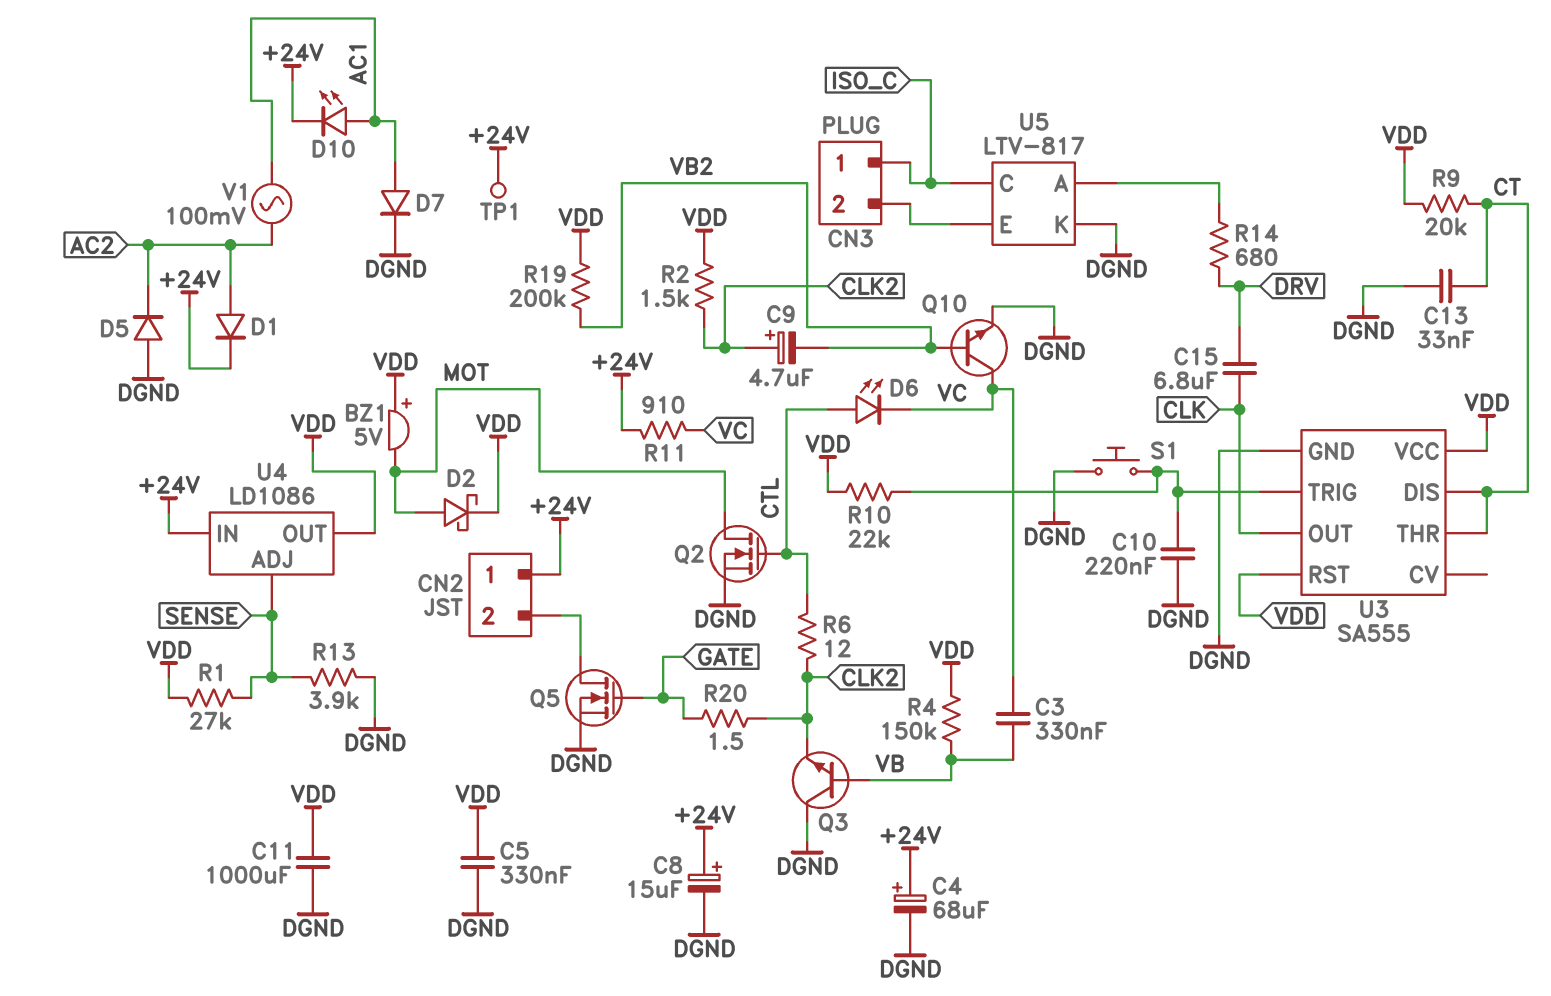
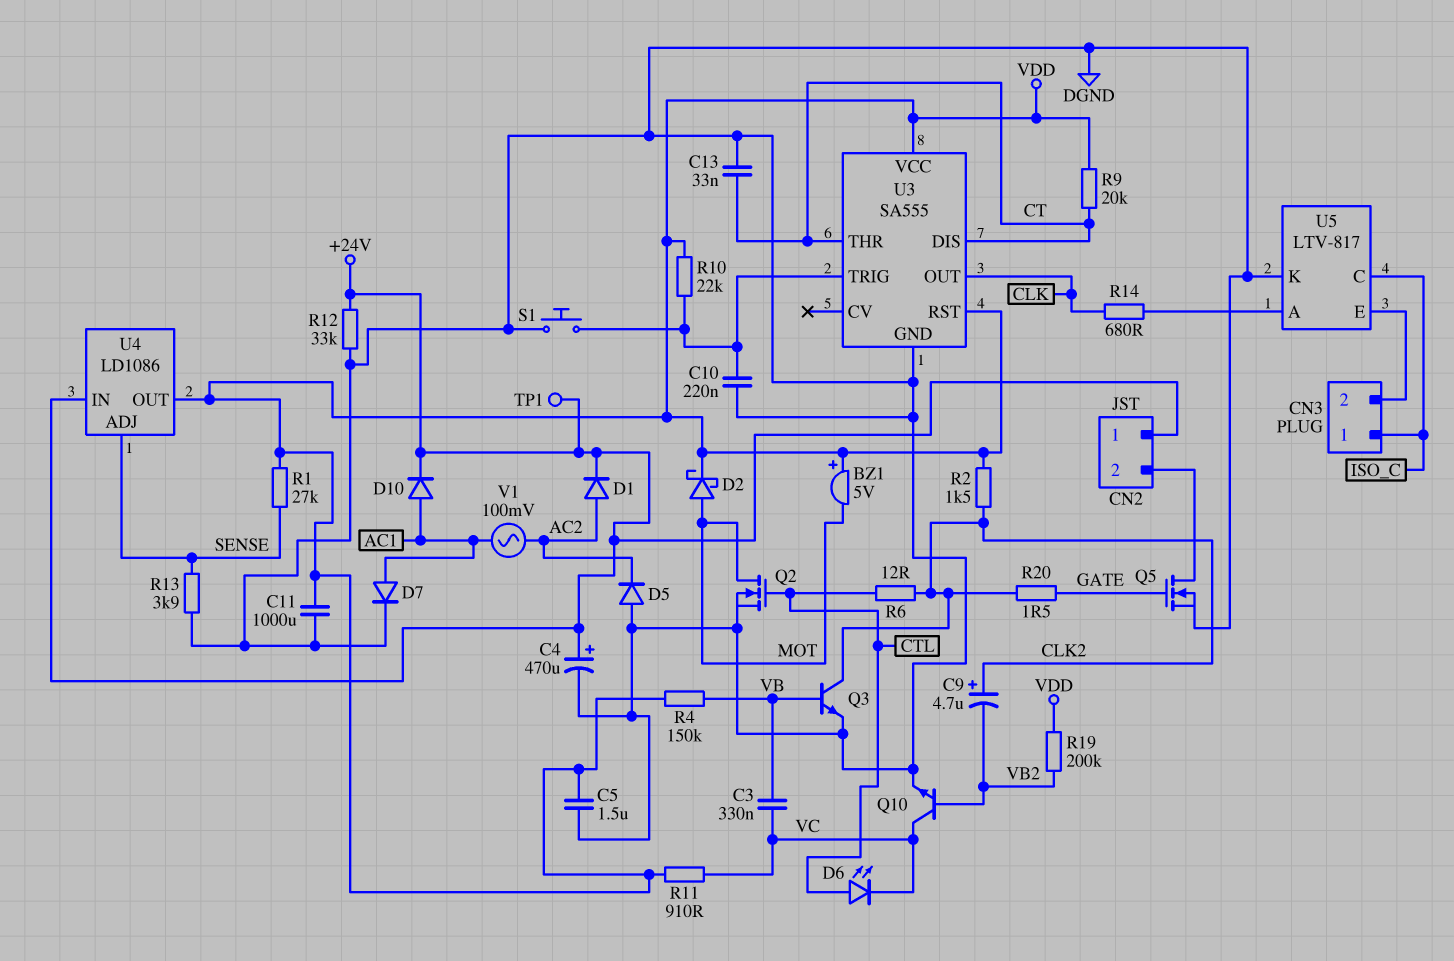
C4: 68uF (plus +24V, minus DGND) -> 470uF (plus +24V, minus DGND)
C5: 330nF (DGND, VDD) -> 1.5uF (DGND, VDD)
C8: 15uF (plus +24V, minus DGND) -> none
C15: 6.8uF (CLK, DRV) -> none
D10: LED (A AC1, K +24V) -> diode (A AC1, K +24V)
Q3: NPN (B VB, C DGND, E CLK2) -> NPN (B VB, C CLK2, E DGND)
R11: 910 (+24V, VC) -> 910 (VC, VDD)
R12: none -> 33k (+24V, DGND)
R14: 680 (DRV, U5/A) -> 680 (CLK, U5/A)

